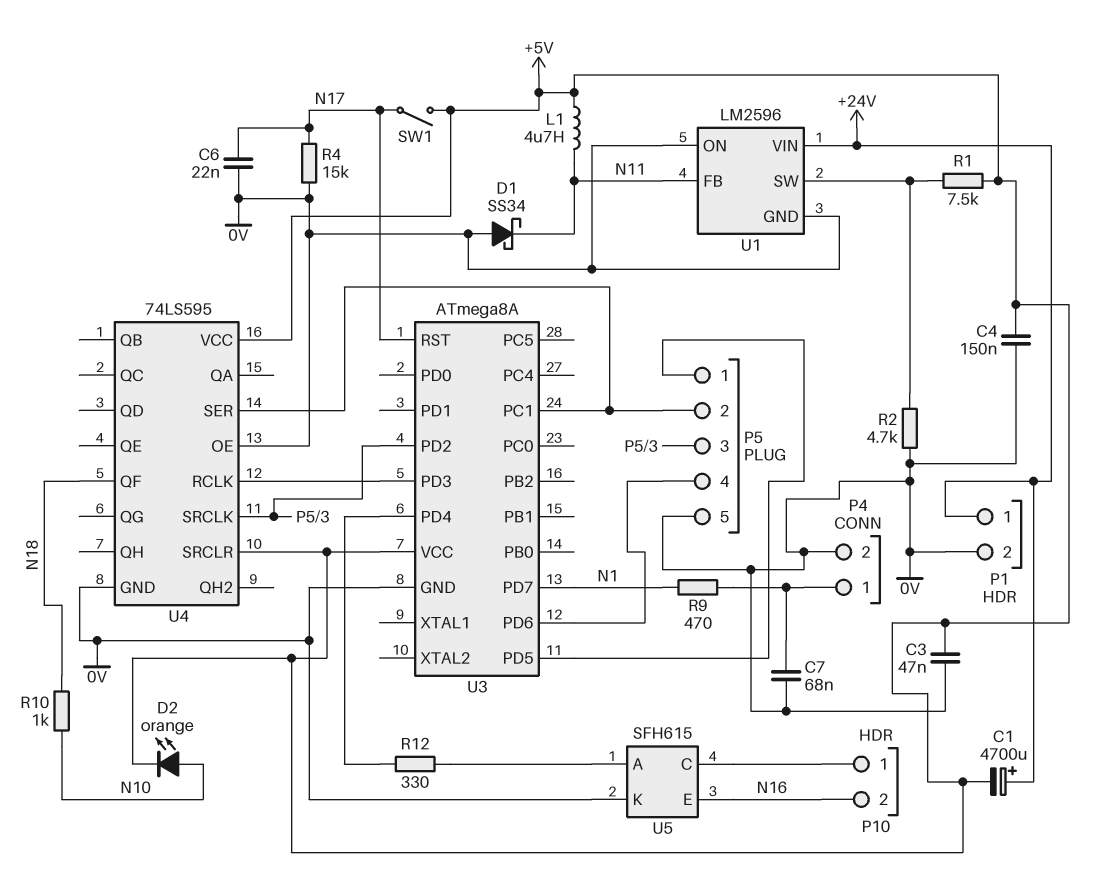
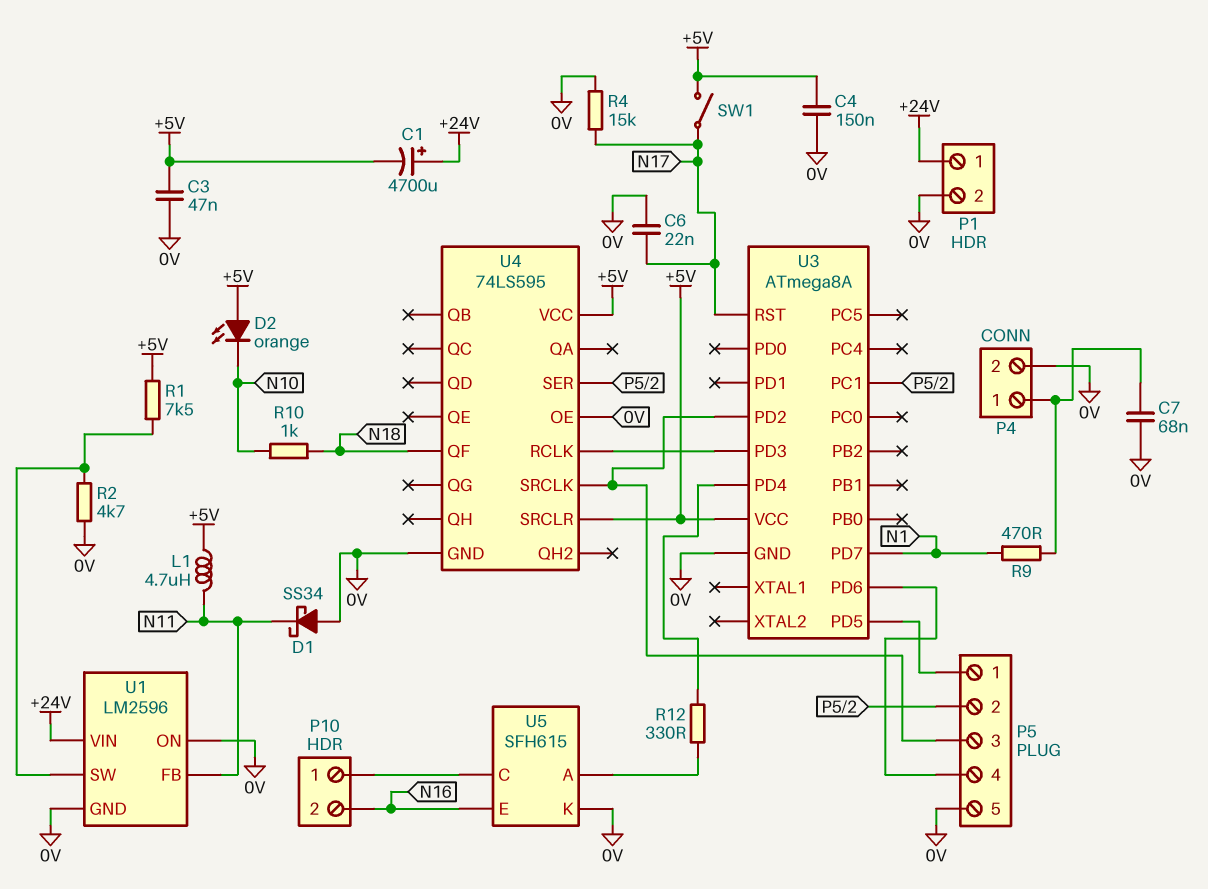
D2: LED orange (A N10, K +5V) -> LED orange (A +5V, K N10)

